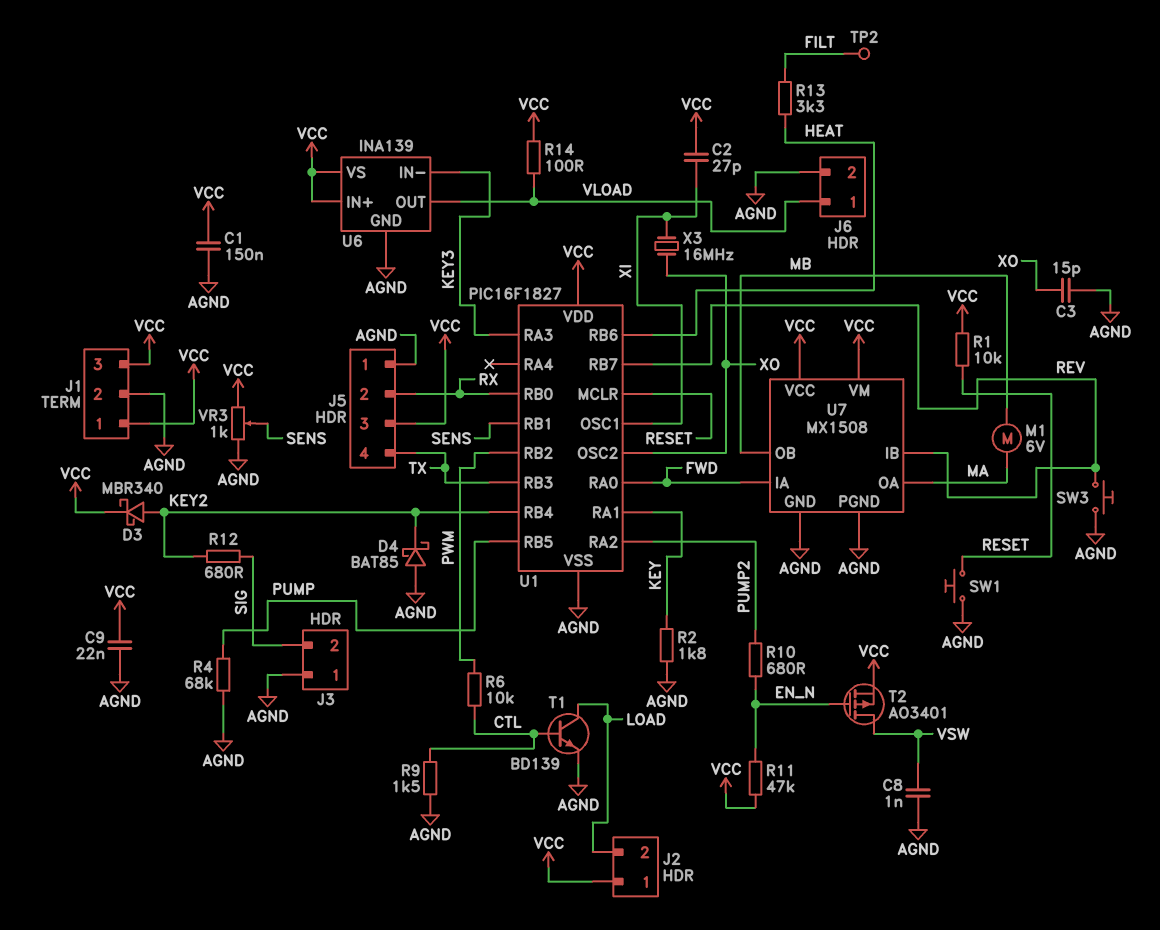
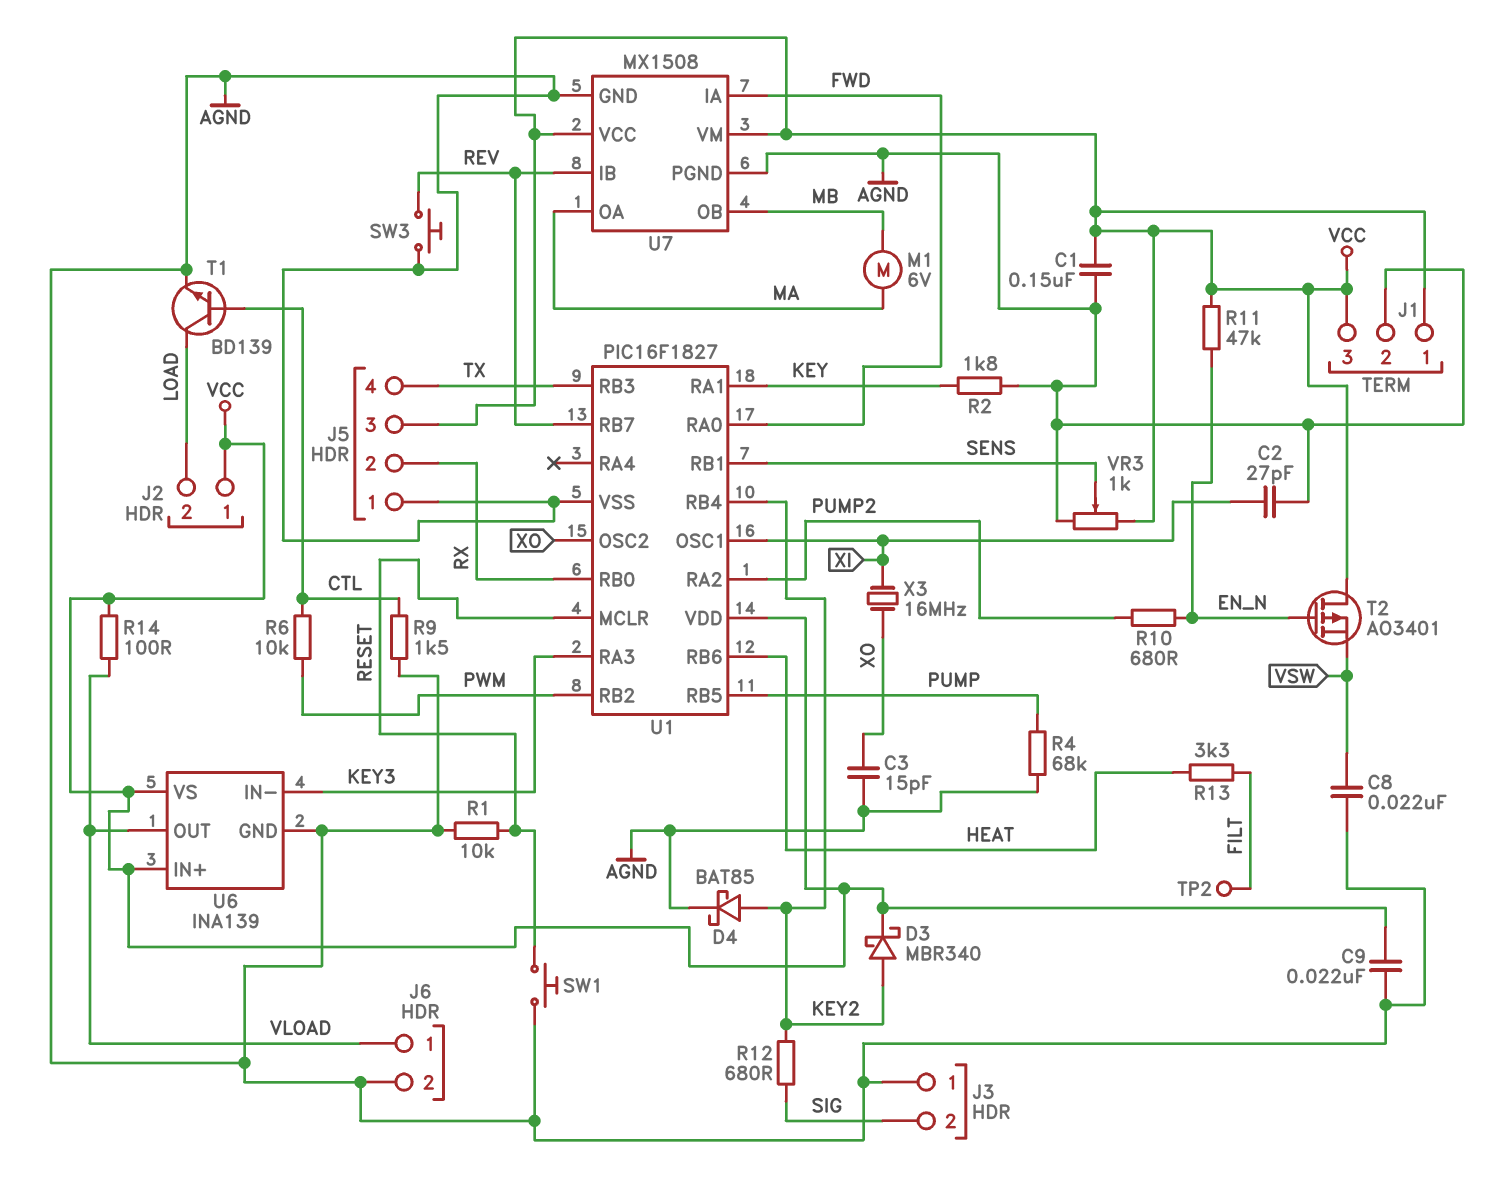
C2: 27pF (VCC, XI) -> 27pF (AGND, XI)
C8: 1nF (AGND, VSW) -> 22nF (AGND, VSW)
D4: schottky BAT85 (A AGND, K KEY2) -> schottky BAT85 (A KEY2, K AGND)
R1: 10k (RESET, VCC) -> 10k (AGND, RESET)
T2: PMOS AO3401 (G EN_N, D VSW, S VCC) -> PMOS AO3401 (G EN_N, D VCC, S VSW)

